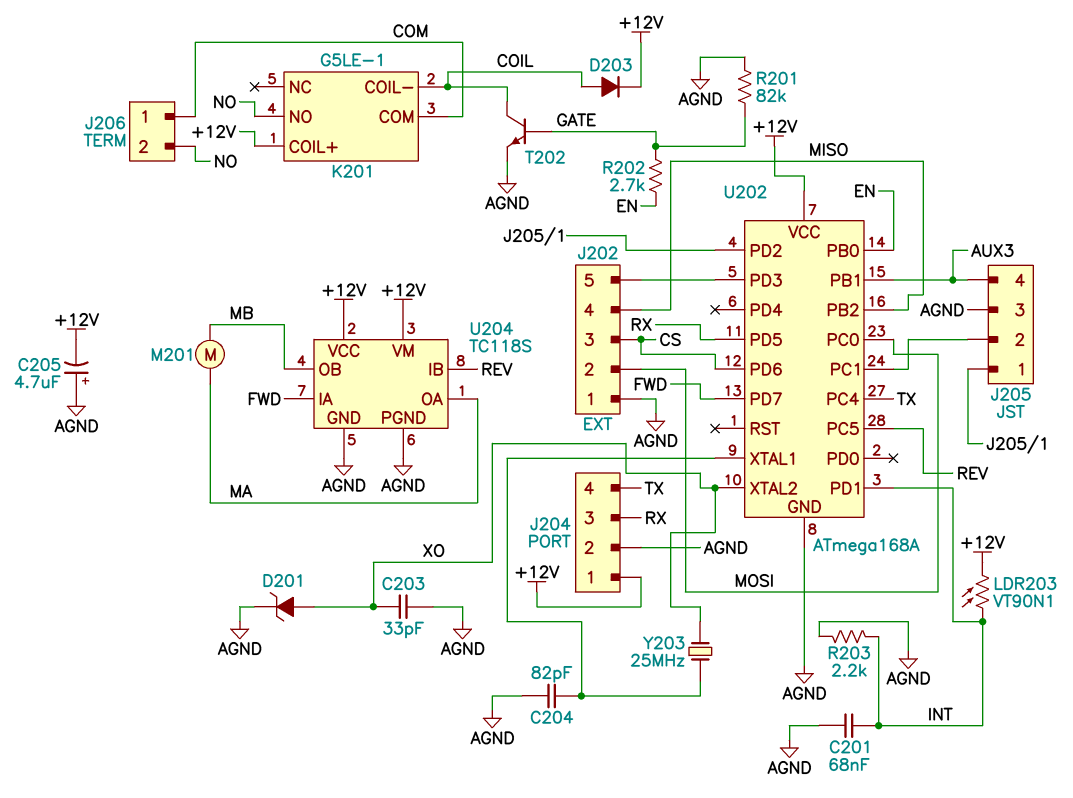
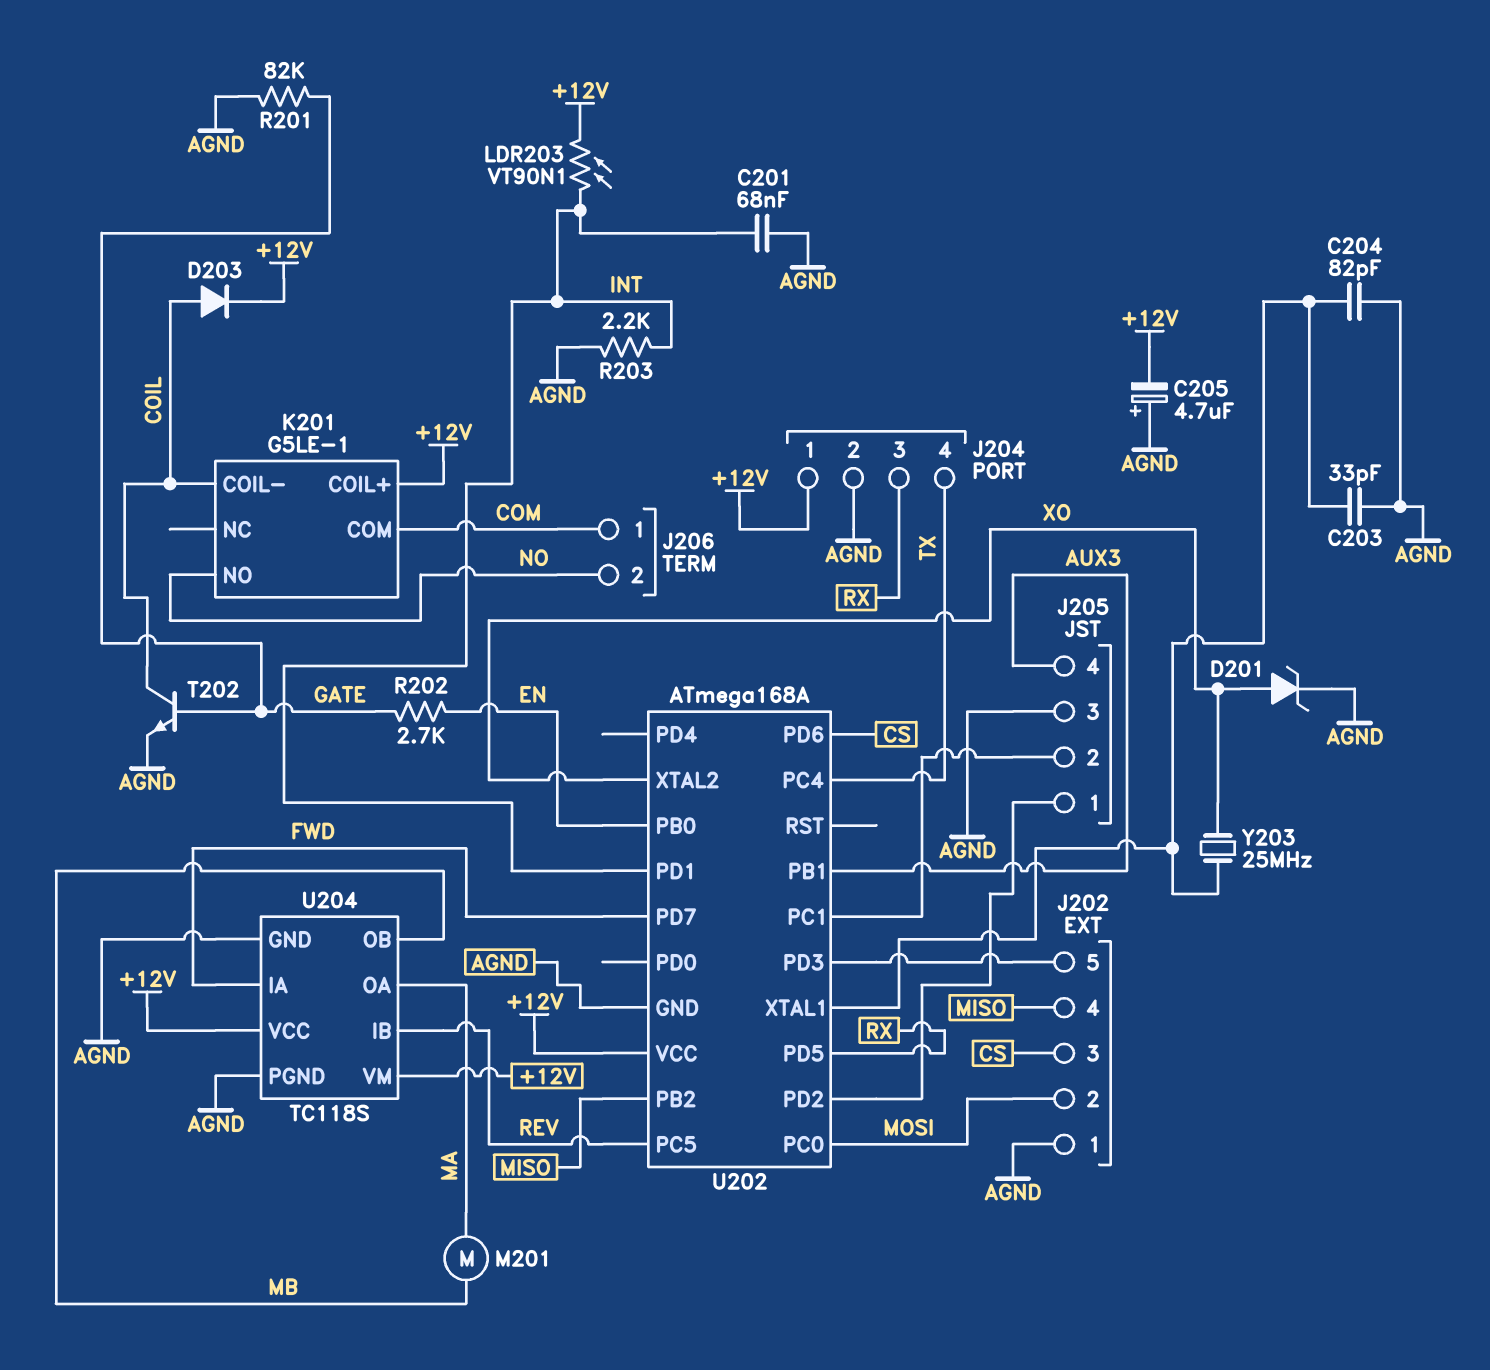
C203: 33pF (AGND, XO) -> 33pF (AGND, U202/XTAL1)

